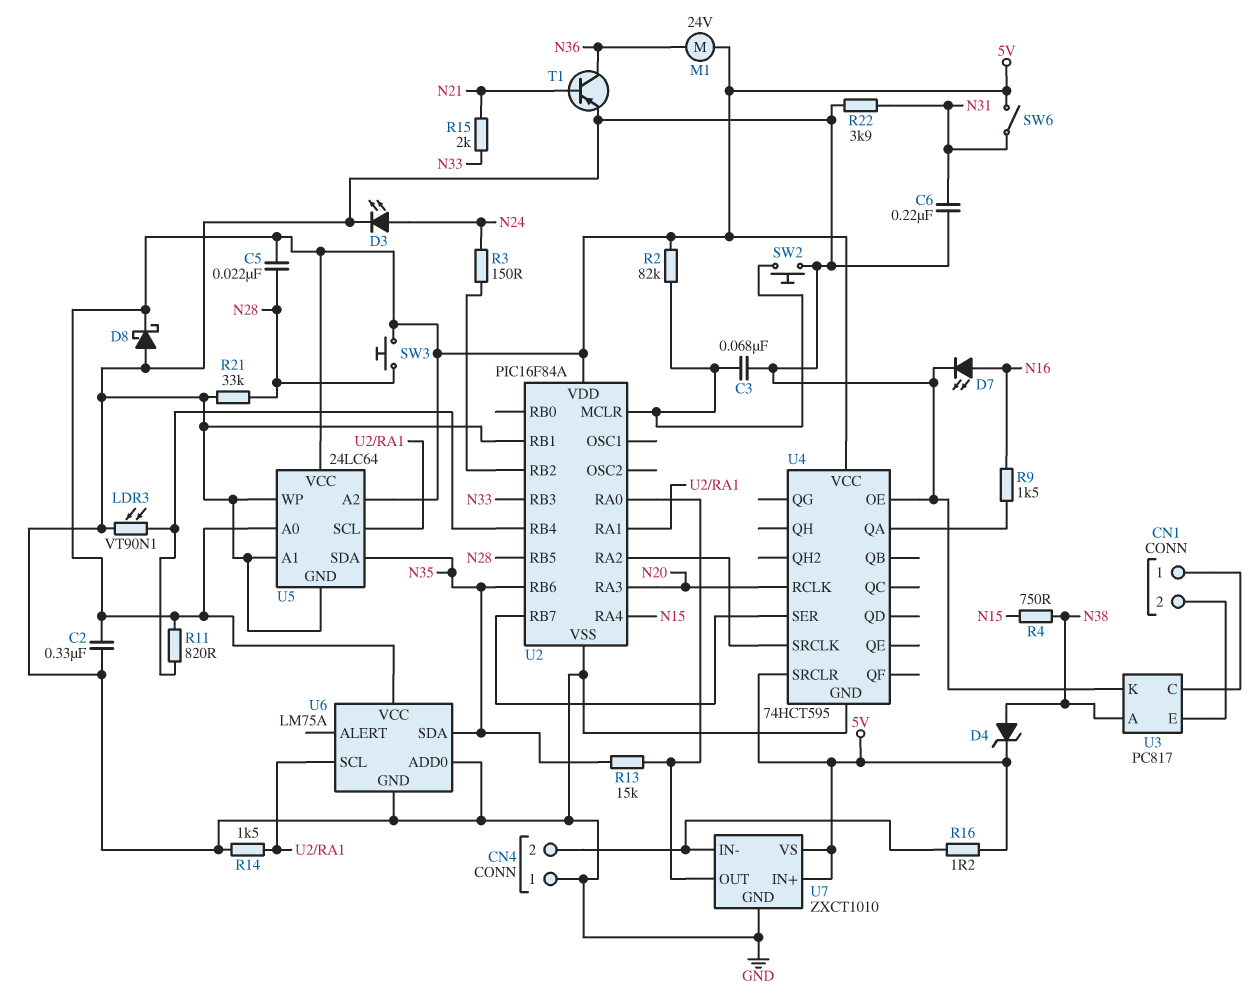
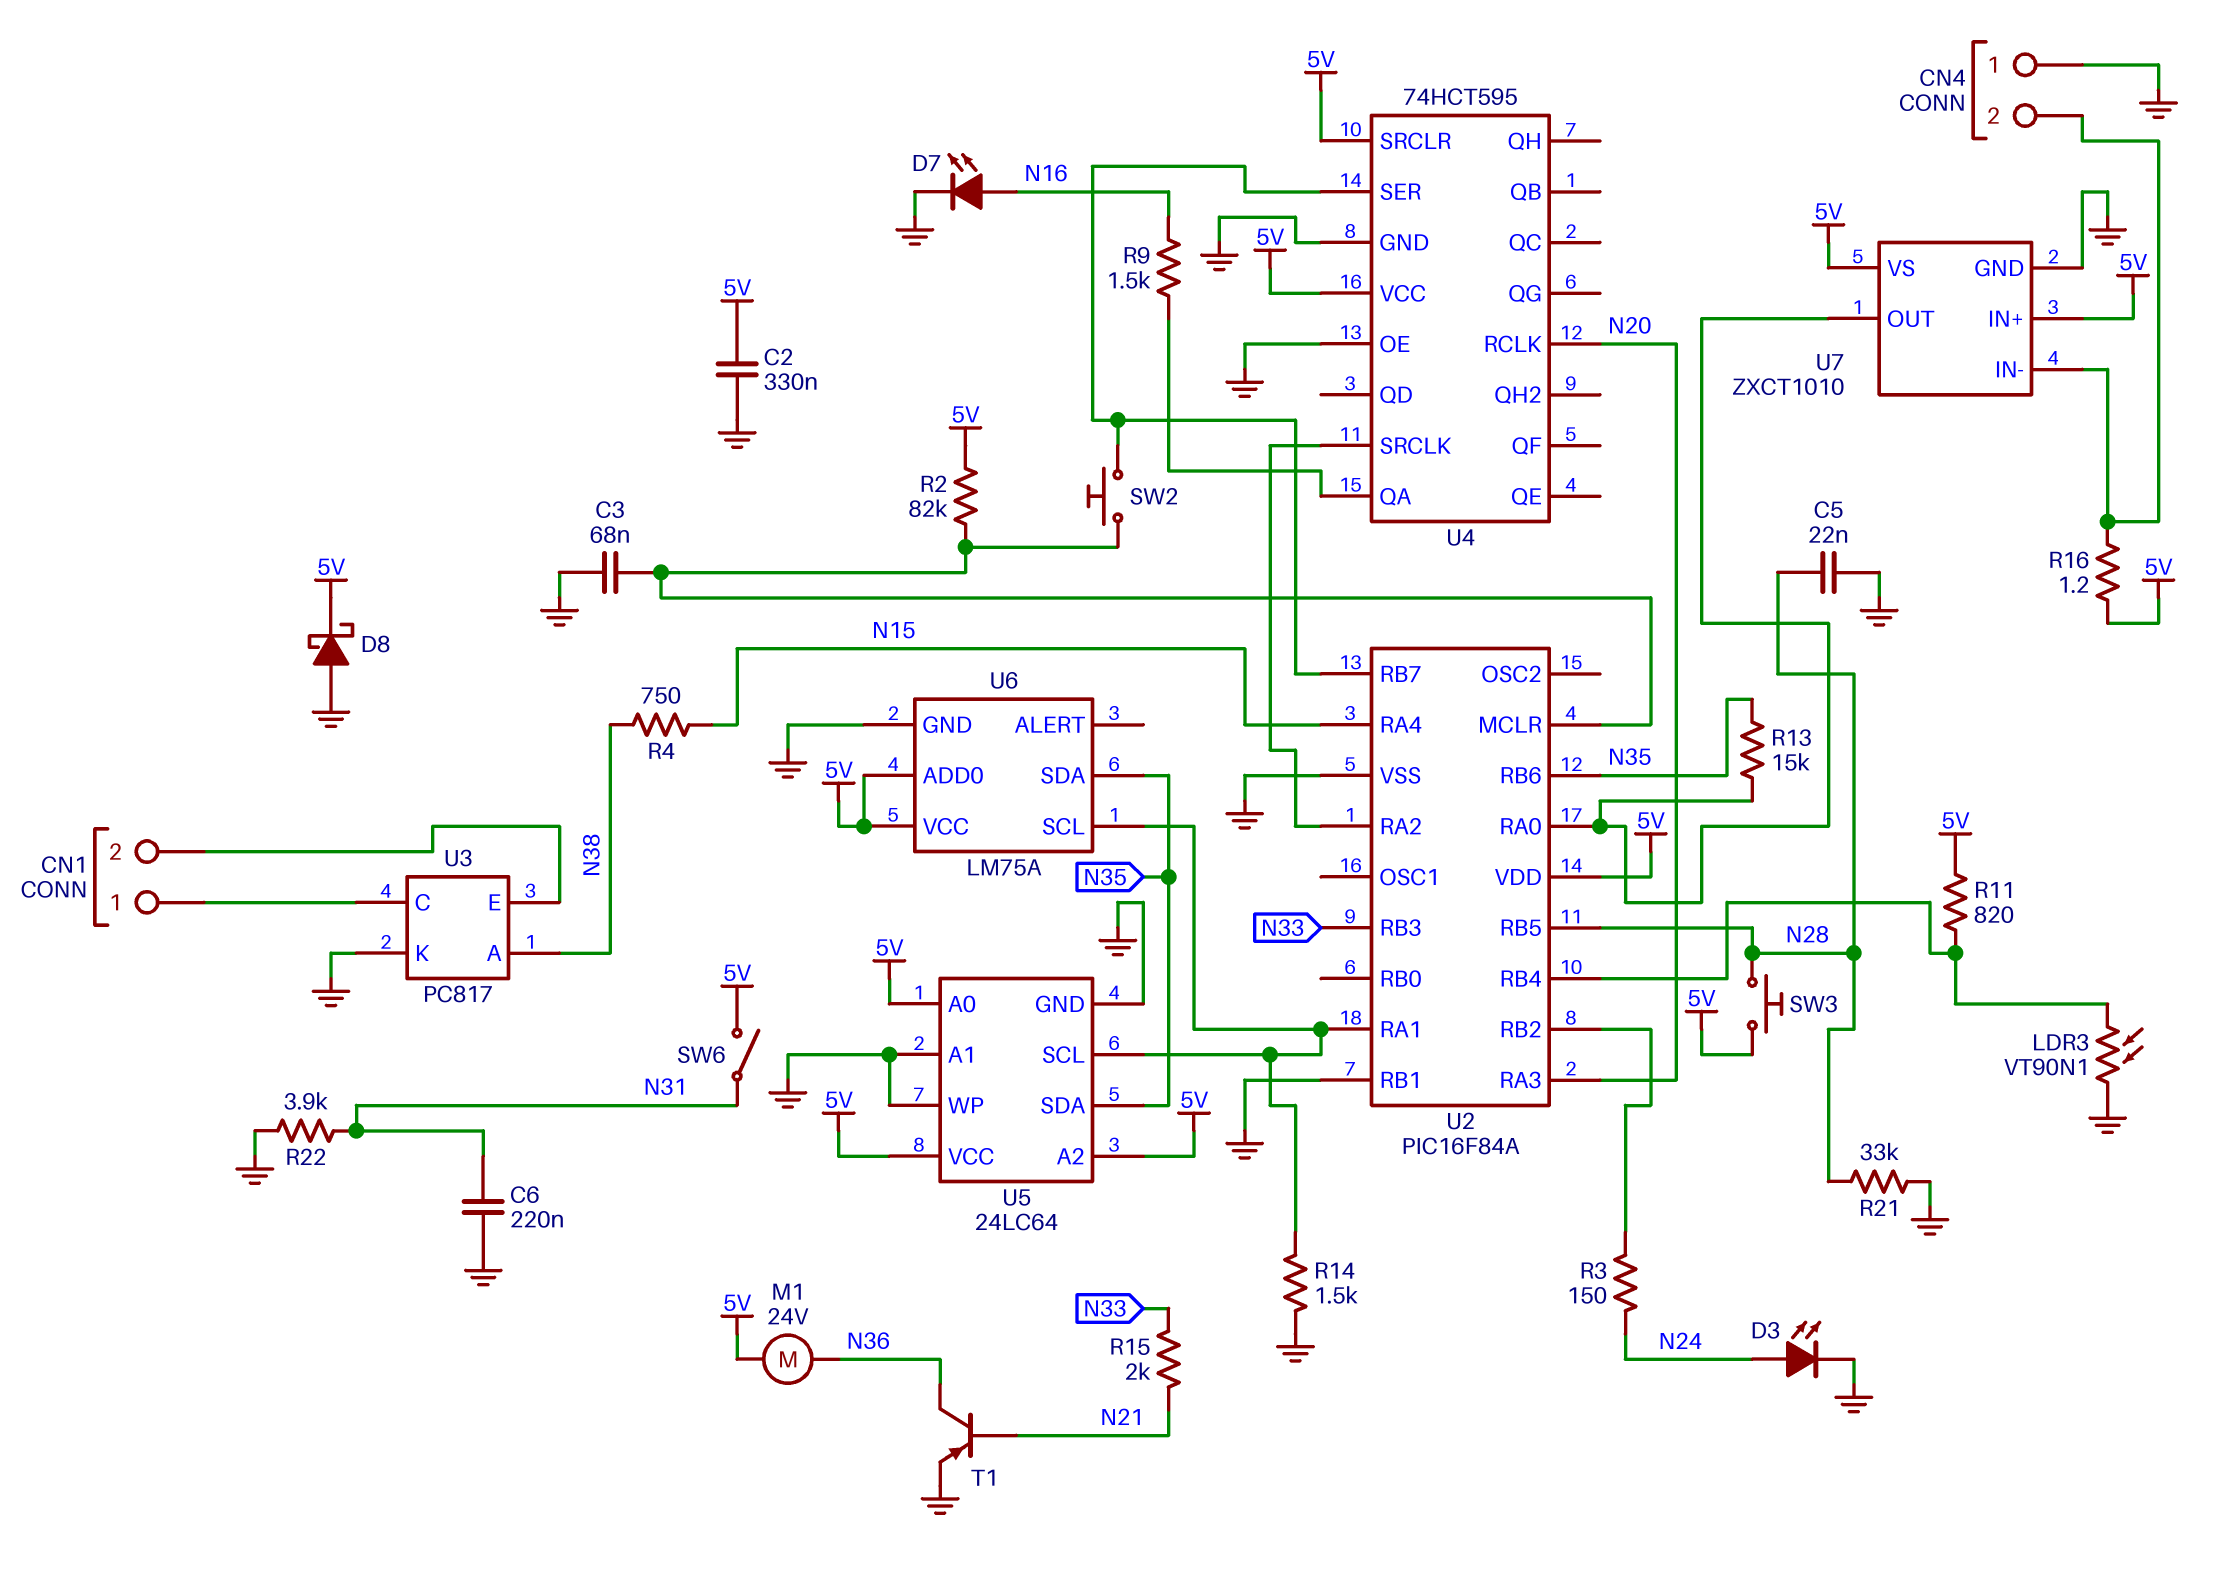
C5: 22nF (5V, N28) -> 22nF (GND, N28)
D4: zener (A N38, K 5V) -> none
SW2: button (GND, U2/MCLR) -> button (U2/MCLR, U2/RB7)
U6 pin ADD0: GND -> 5V

